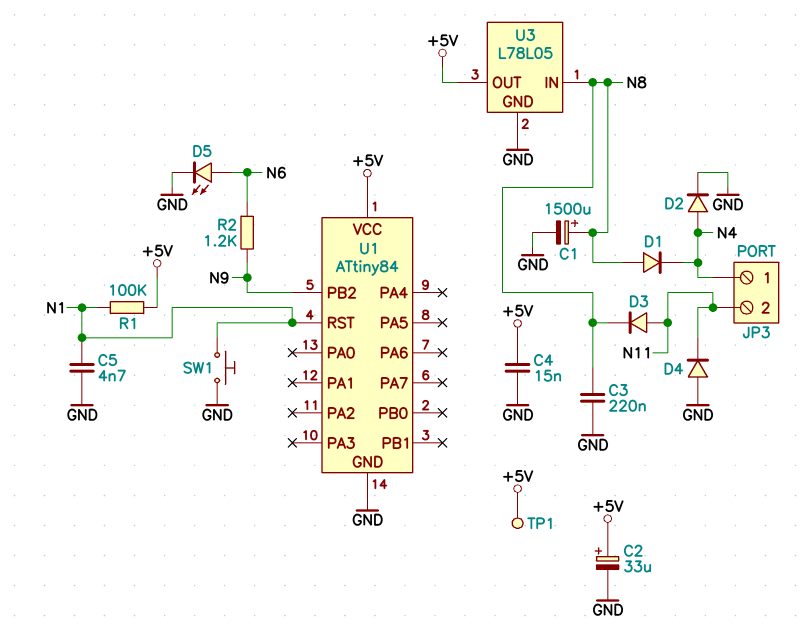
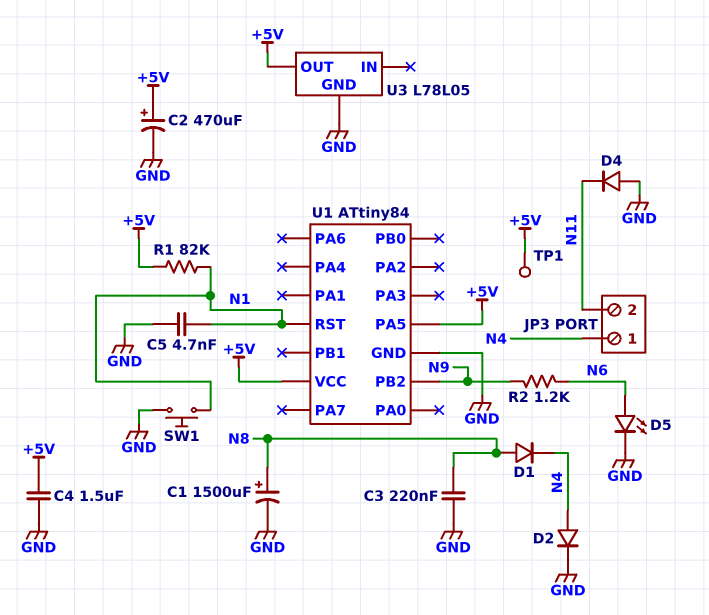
C2: 33uF (plus +5V, minus GND) -> 470uF (plus +5V, minus GND)
C4: 15nF (+5V, GND) -> 1.5uF (+5V, GND)
D3: diode (A N11, K N8) -> none
R1: 100k (+5V, N1) -> 82k (+5V, N1)
U1 pin PA5: none -> +5V
U3 pin IN: N8 -> none

